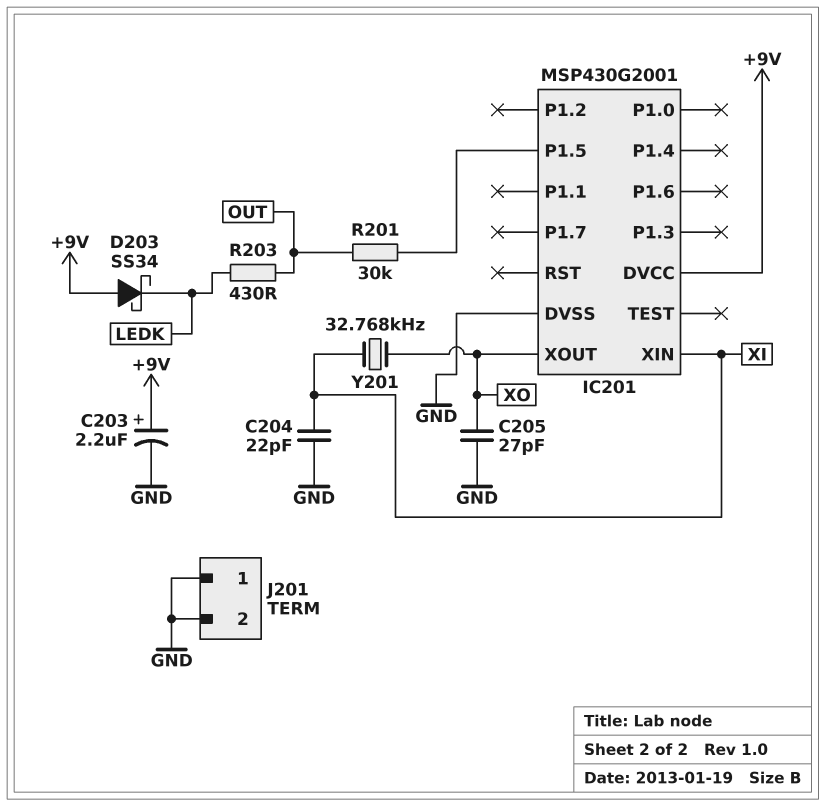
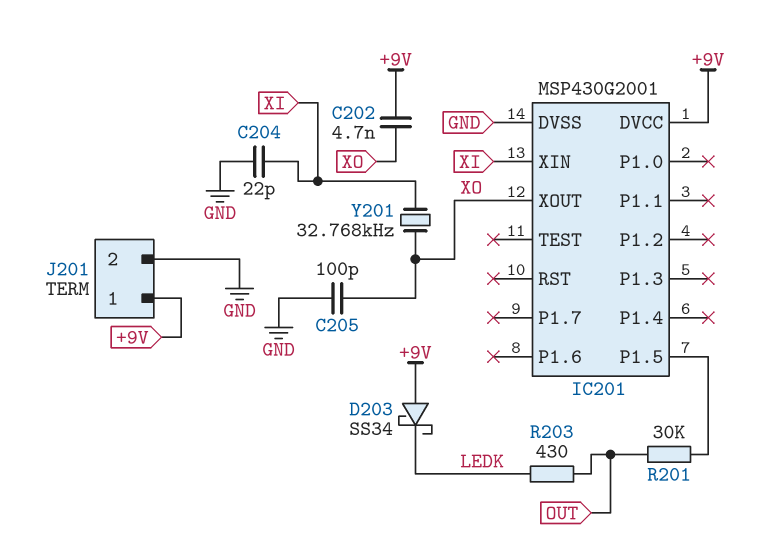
C202: none -> 4.7nF (+9V, XO)
C203: 2.2uF (plus +9V, minus GND) -> none
C205: 27pF (GND, XO) -> 100pF (GND, XO)
J201 pin 1: GND -> +9V

